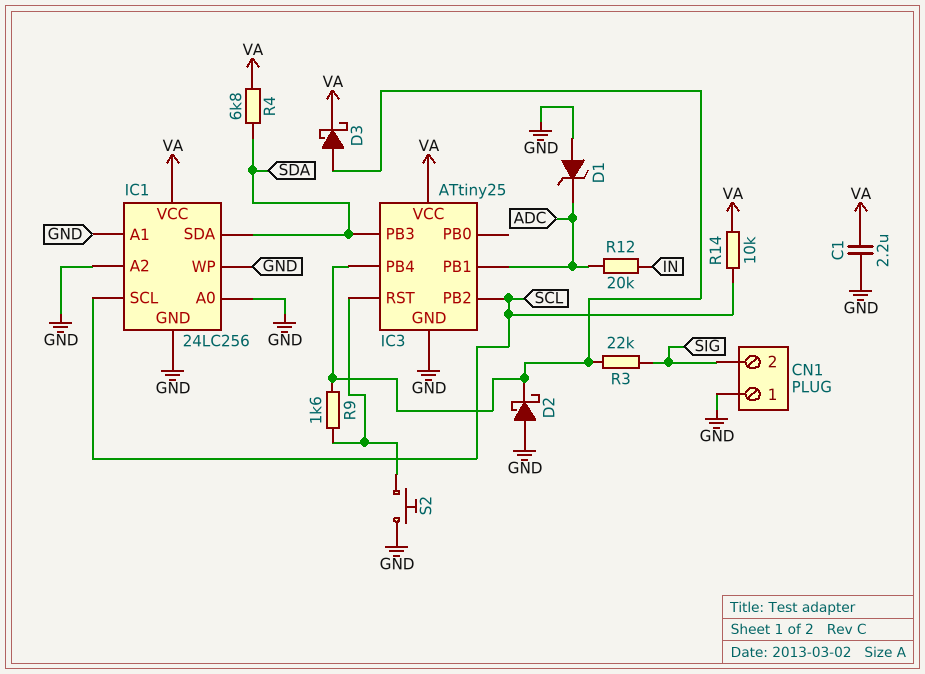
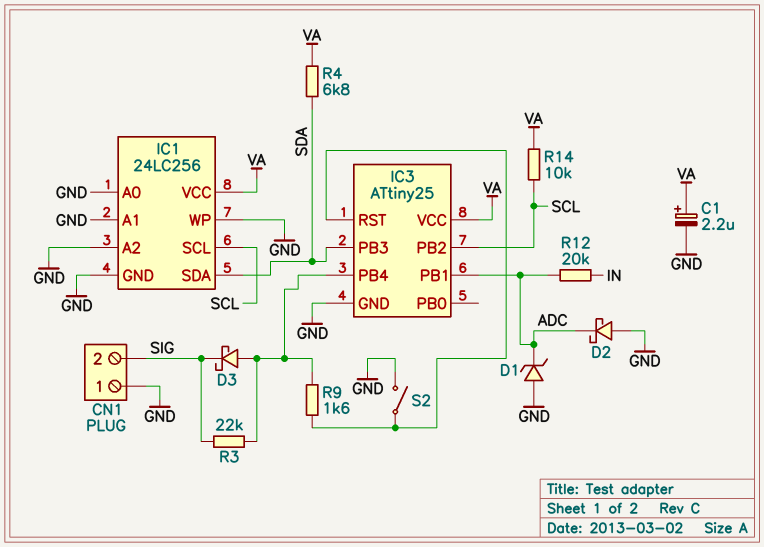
C1: 2.2uF (GND, VA) -> 2.2uF (plus VA, minus GND)
D2: schottky (A GND, K IC3/PB4) -> schottky (A GND, K ADC)
D3: schottky (A IC3/PB4, K VA) -> schottky (A IC3/PB4, K SIG)
S2: button (GND, IC3/RST) -> switch (GND, IC3/RST)

